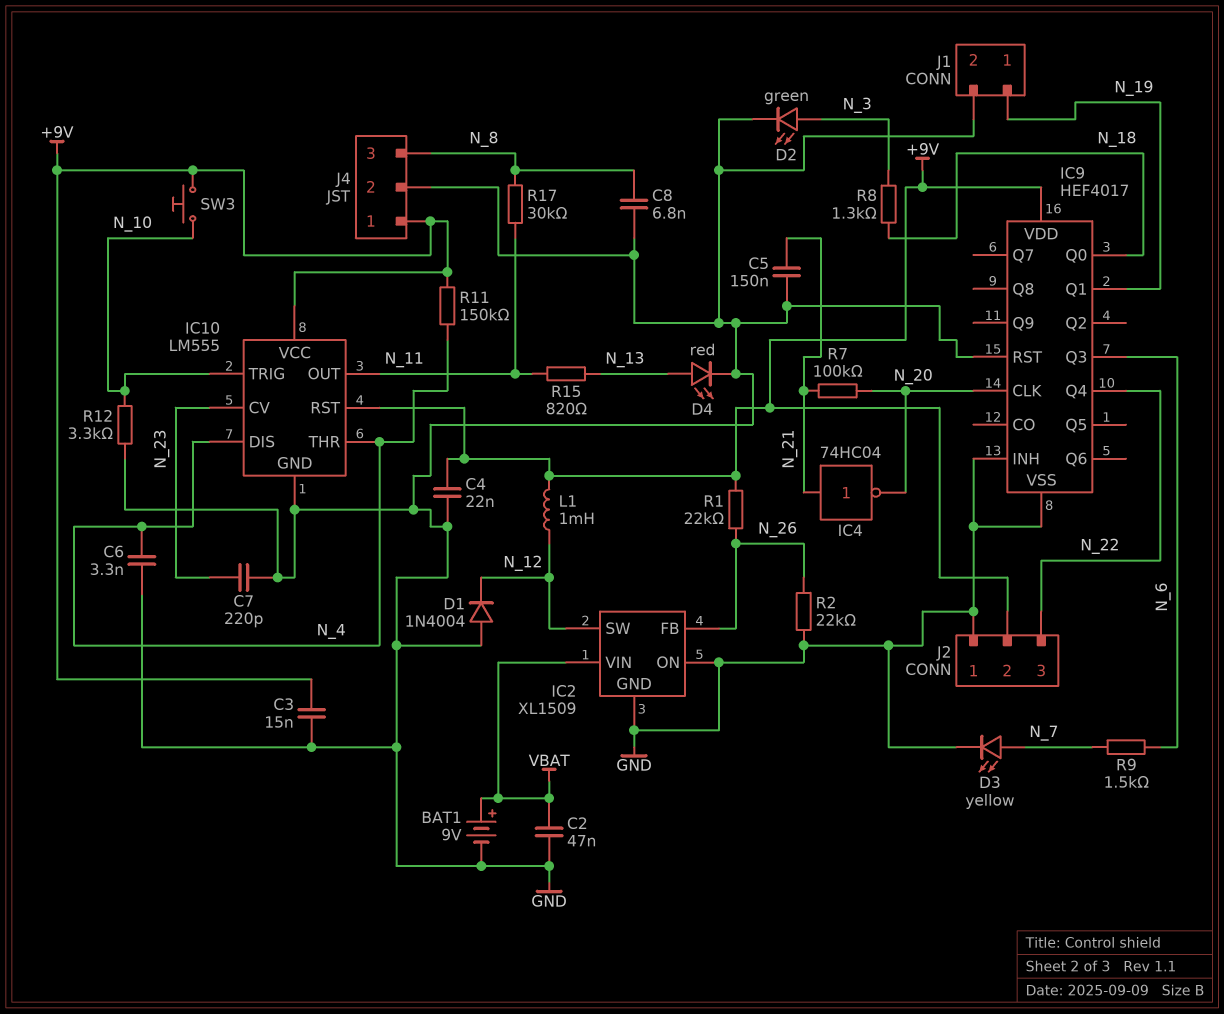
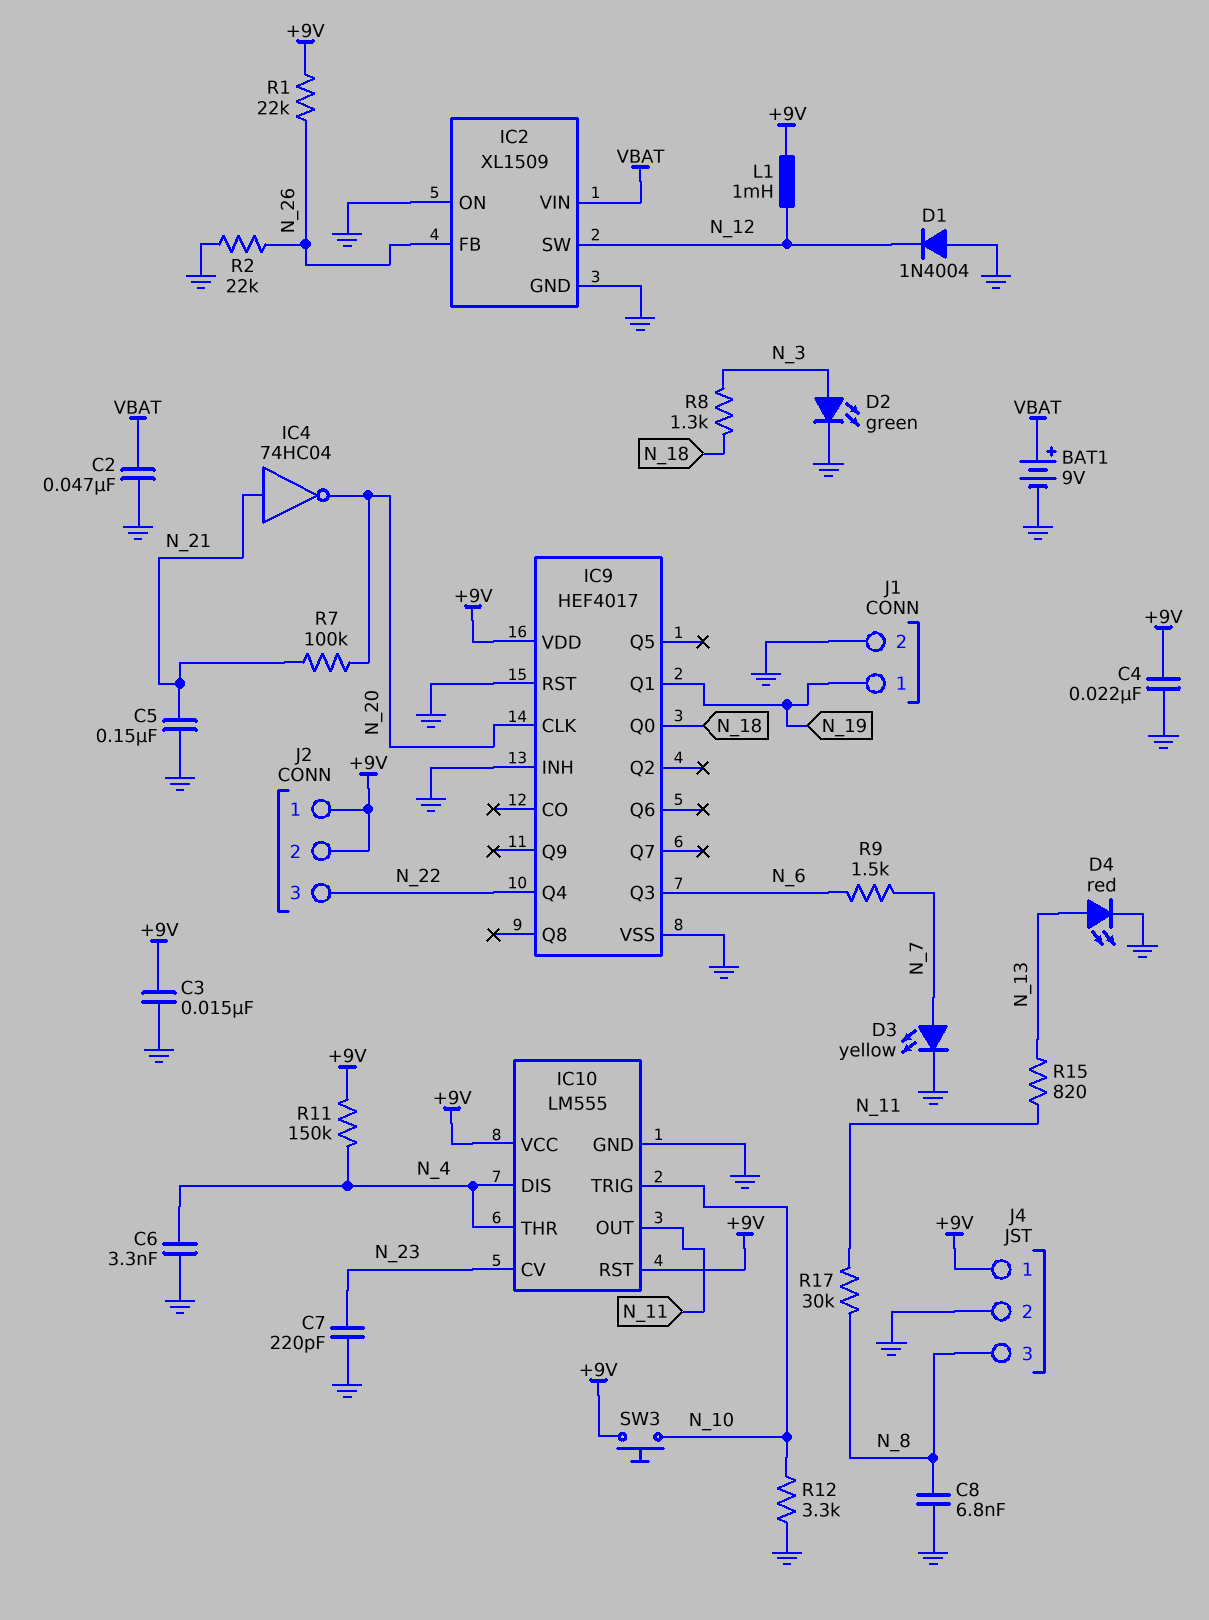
J2 pin 1: GND -> +9V

